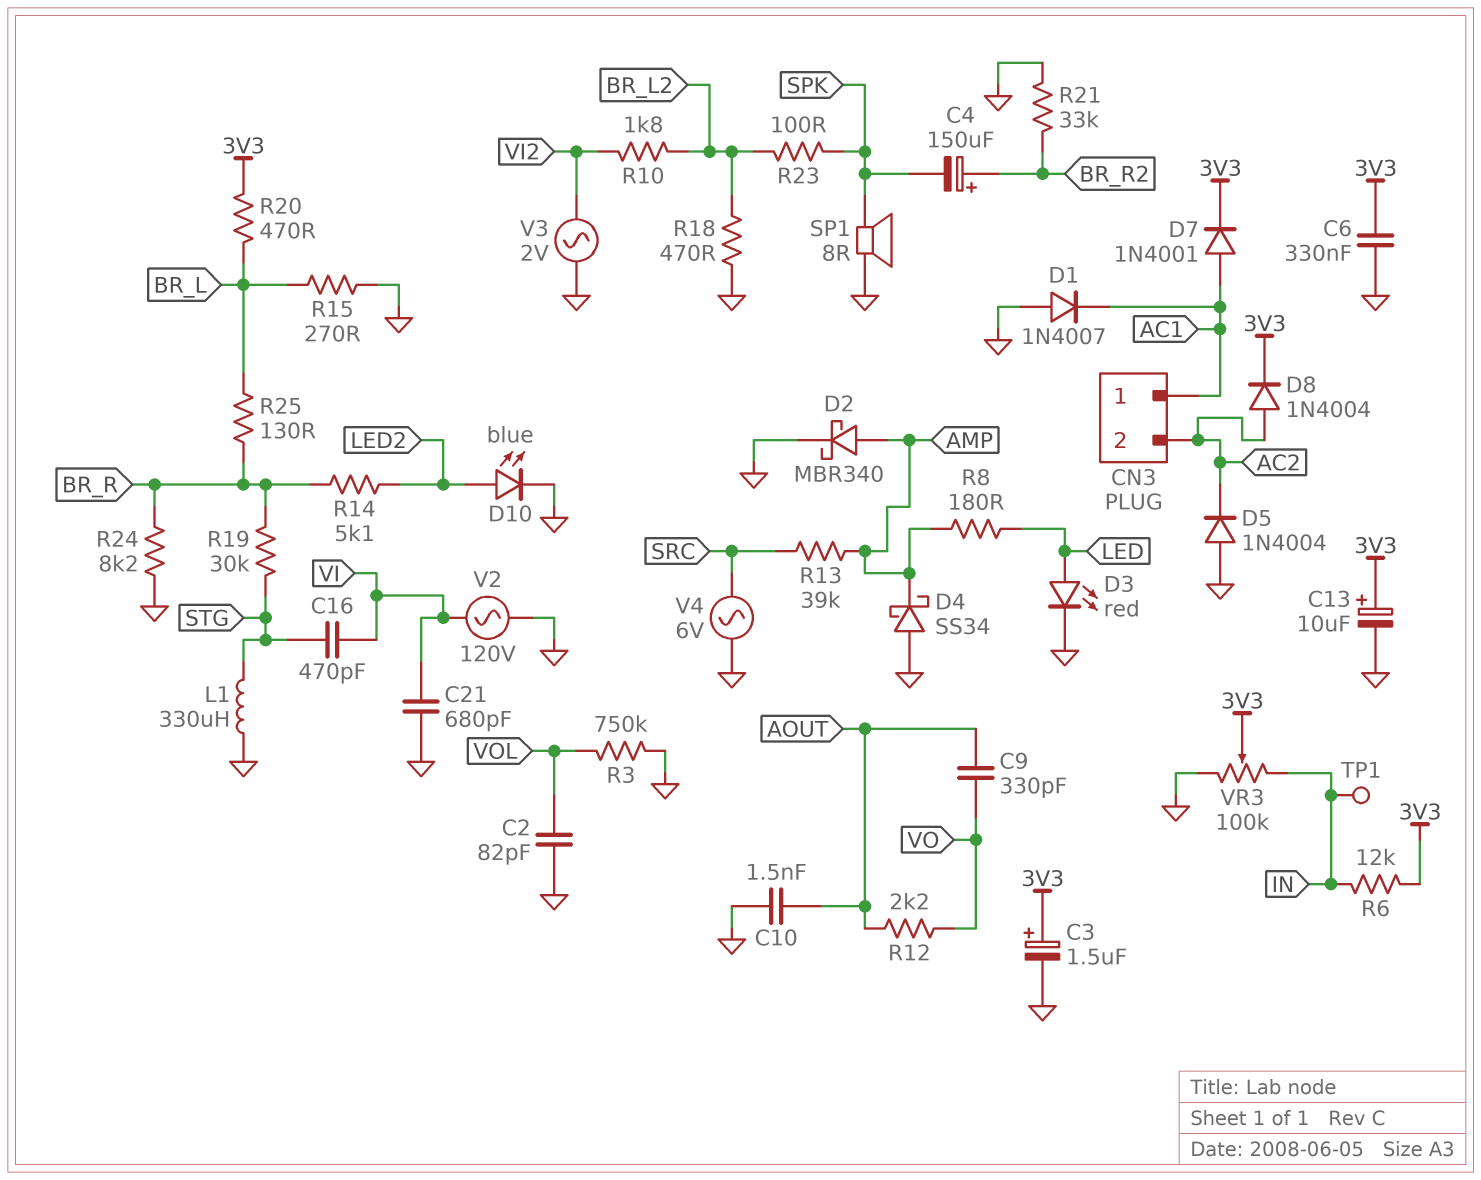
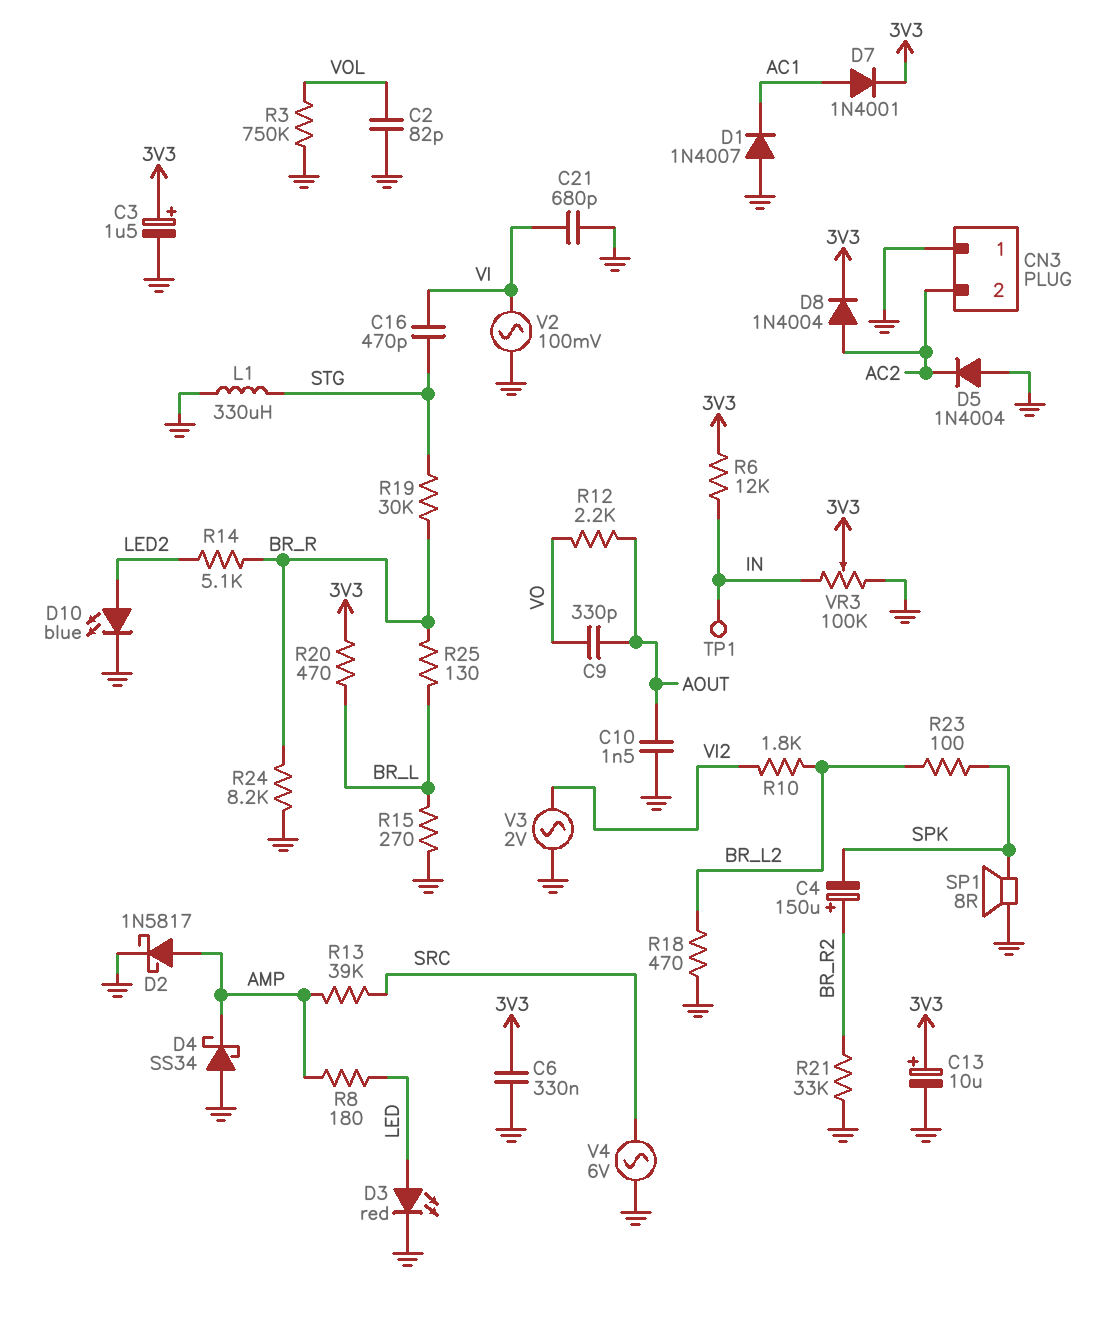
CN3 pin 1: AC1 -> GND
D2: schottky MBR340 (A AMP, K GND) -> schottky 1N5817 (A AMP, K GND)
V2: AC 120V (GND, VI) -> AC 100mV (GND, VI)

